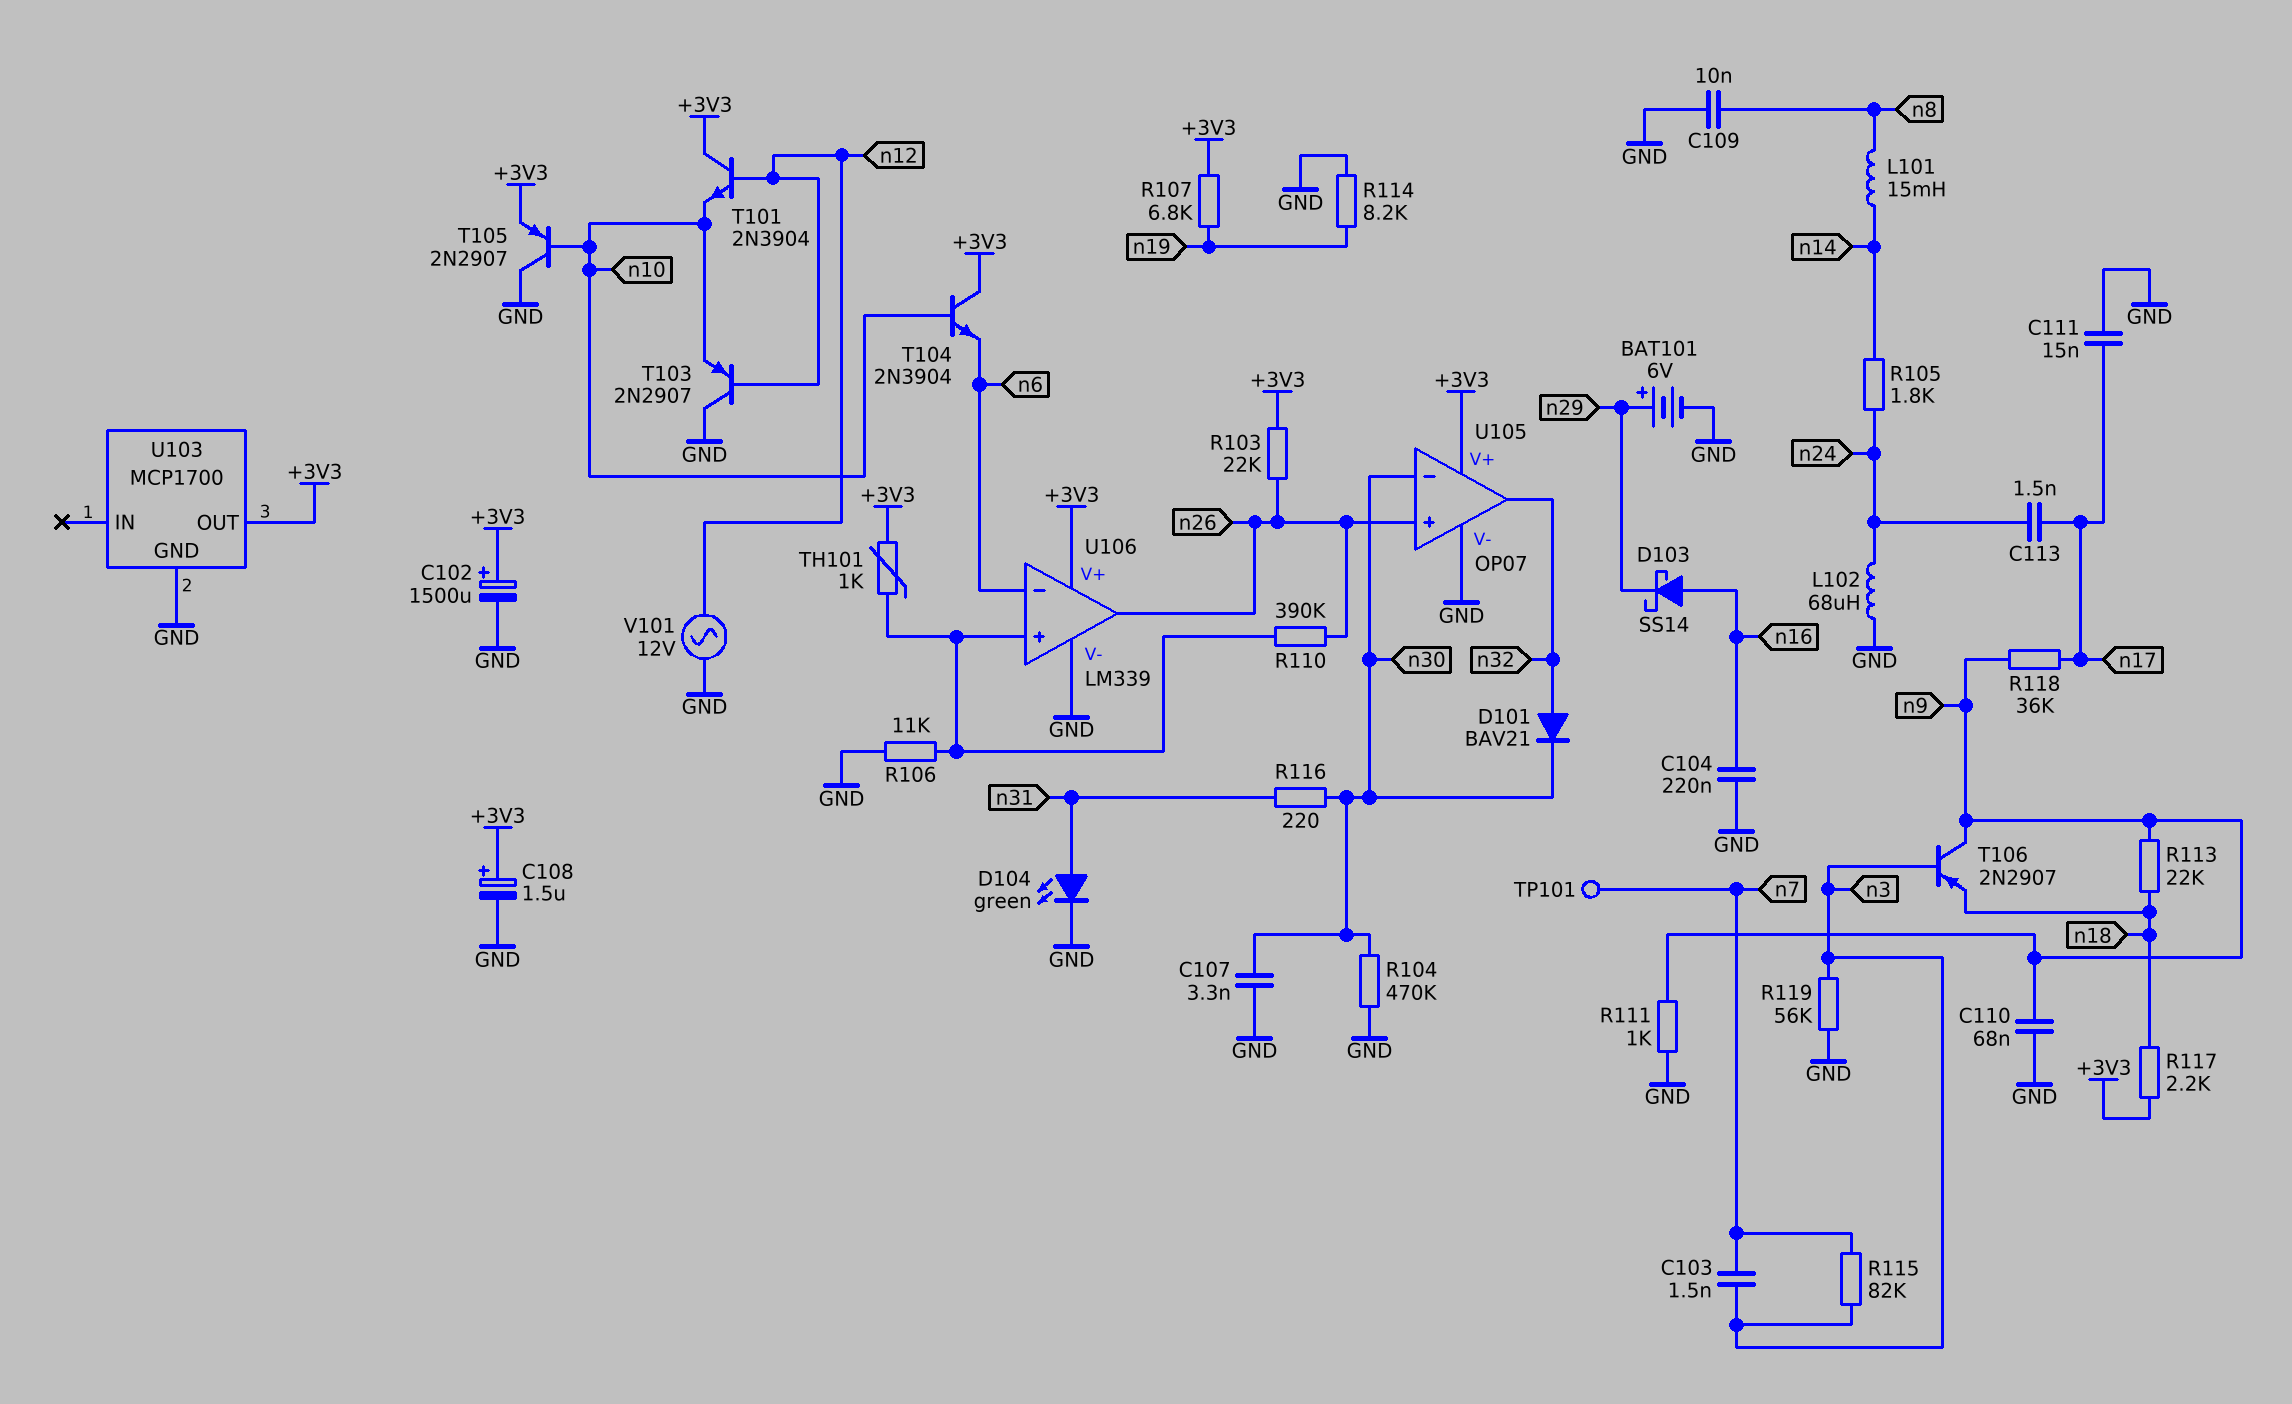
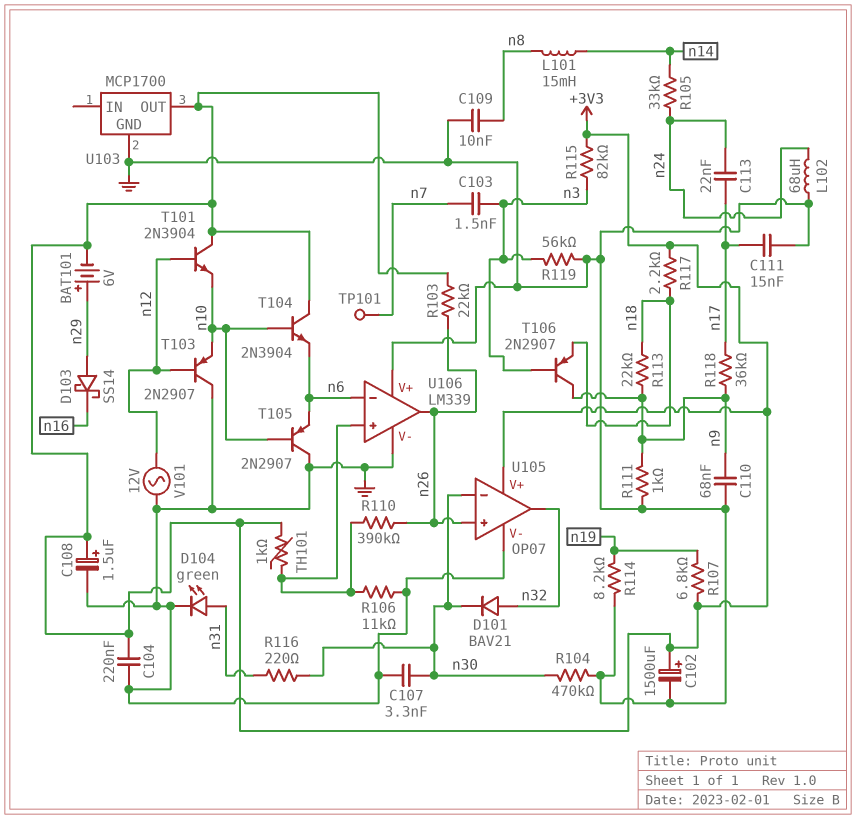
BAT101: 6V (plus n29, minus GND) -> 6V (plus n29, minus +3V3)
C104: 220nF (GND, n16) -> 220nF (+3V3, GND)
C113: 1.5nF (n17, n24) -> 22nF (n17, n24)
D103: schottky SS14 (A n16, K n29) -> schottky SS14 (A n29, K n16)
R105: 1.8k (n14, n24) -> 33k (n14, n24)
R115: 82k (n3, n7) -> 82k (+3V3, n3)
T105: PNP 2N2907 (B n10, C GND, E +3V3) -> PNP 2N2907 (B n10, C GND, E n6)
U106 pin V+: +3V3 -> GND

